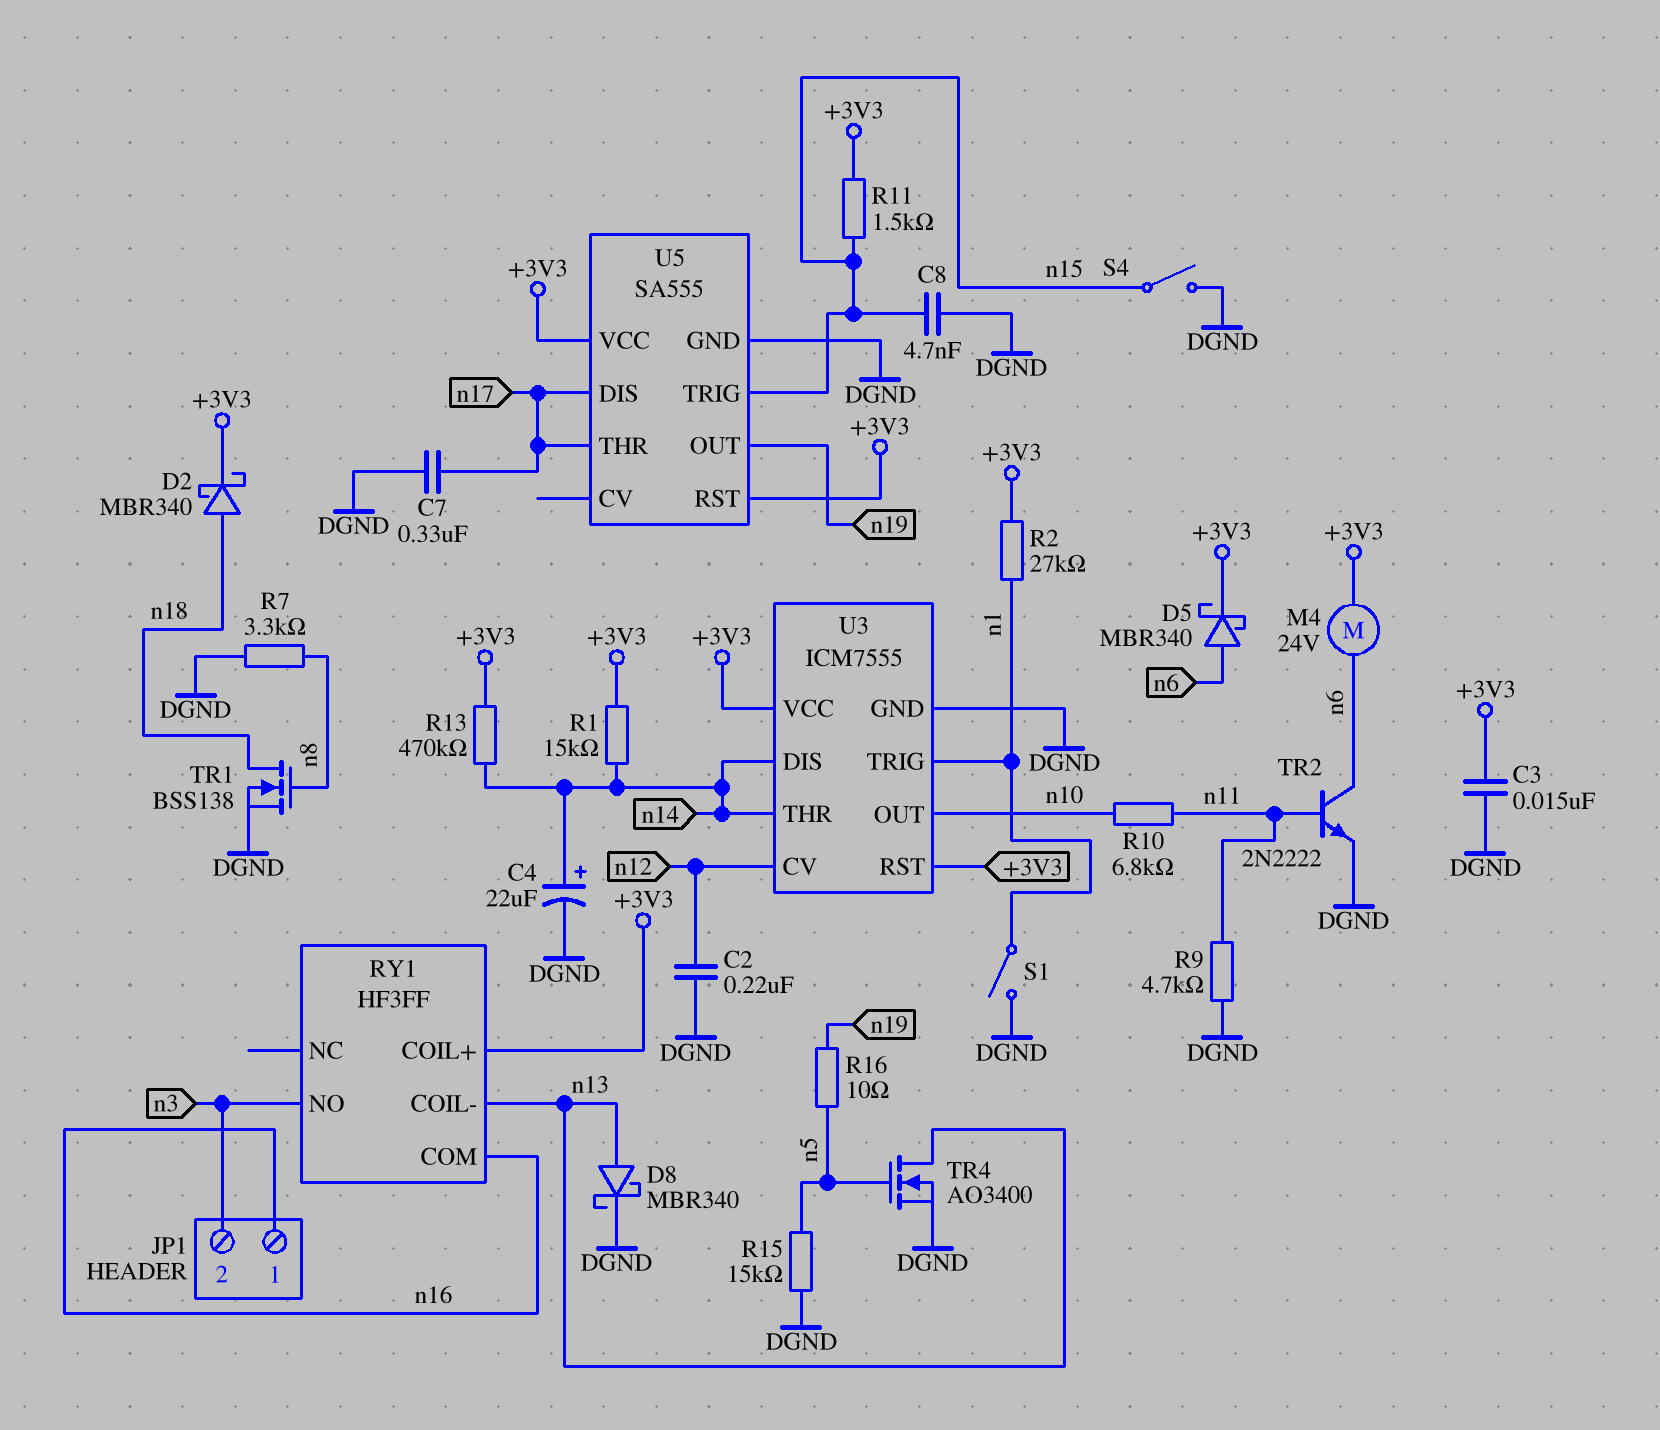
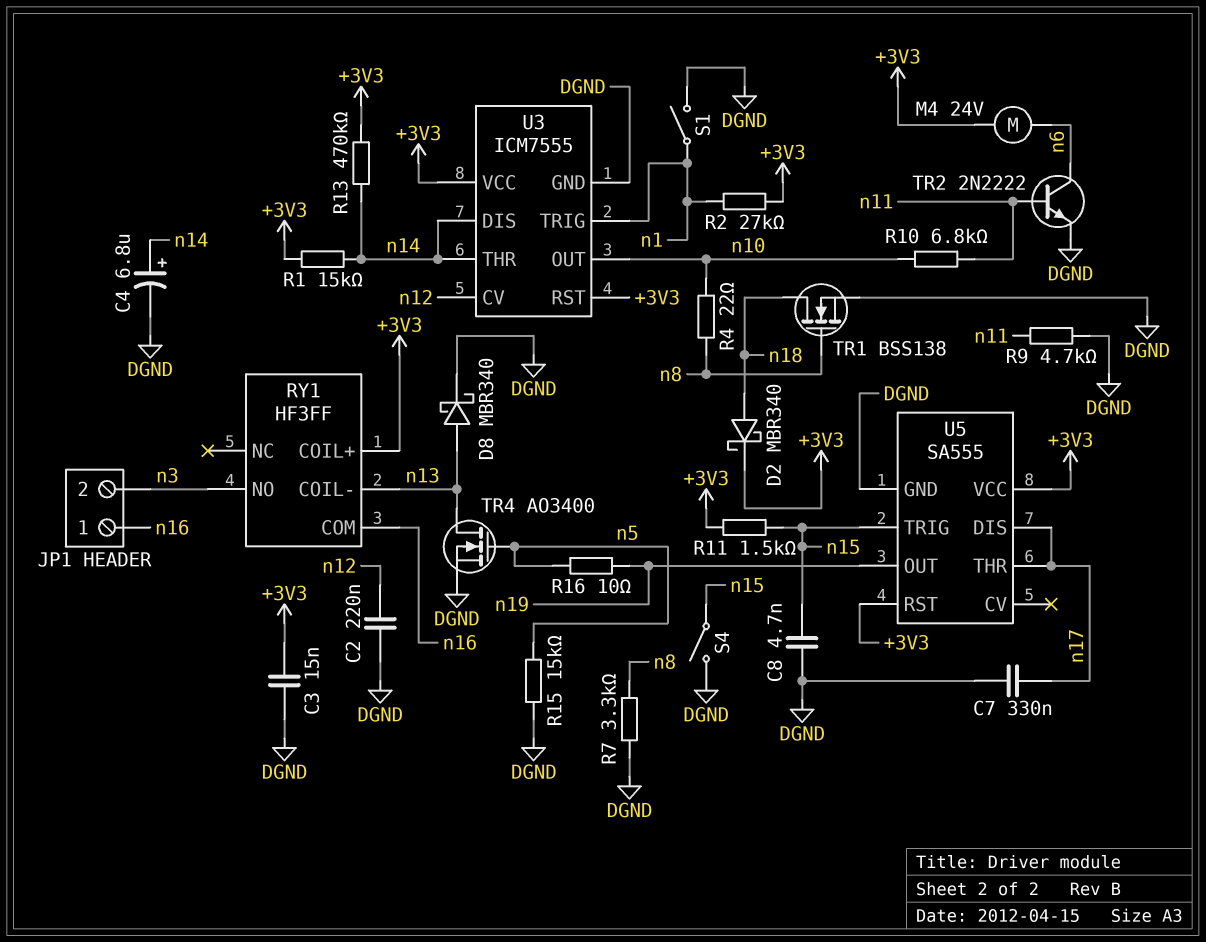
C4: 22uF (plus n14, minus DGND) -> 6.8uF (plus n14, minus DGND)
D5: schottky MBR340 (A n6, K +3V3) -> none
R4: none -> 22 (n8, n10)

